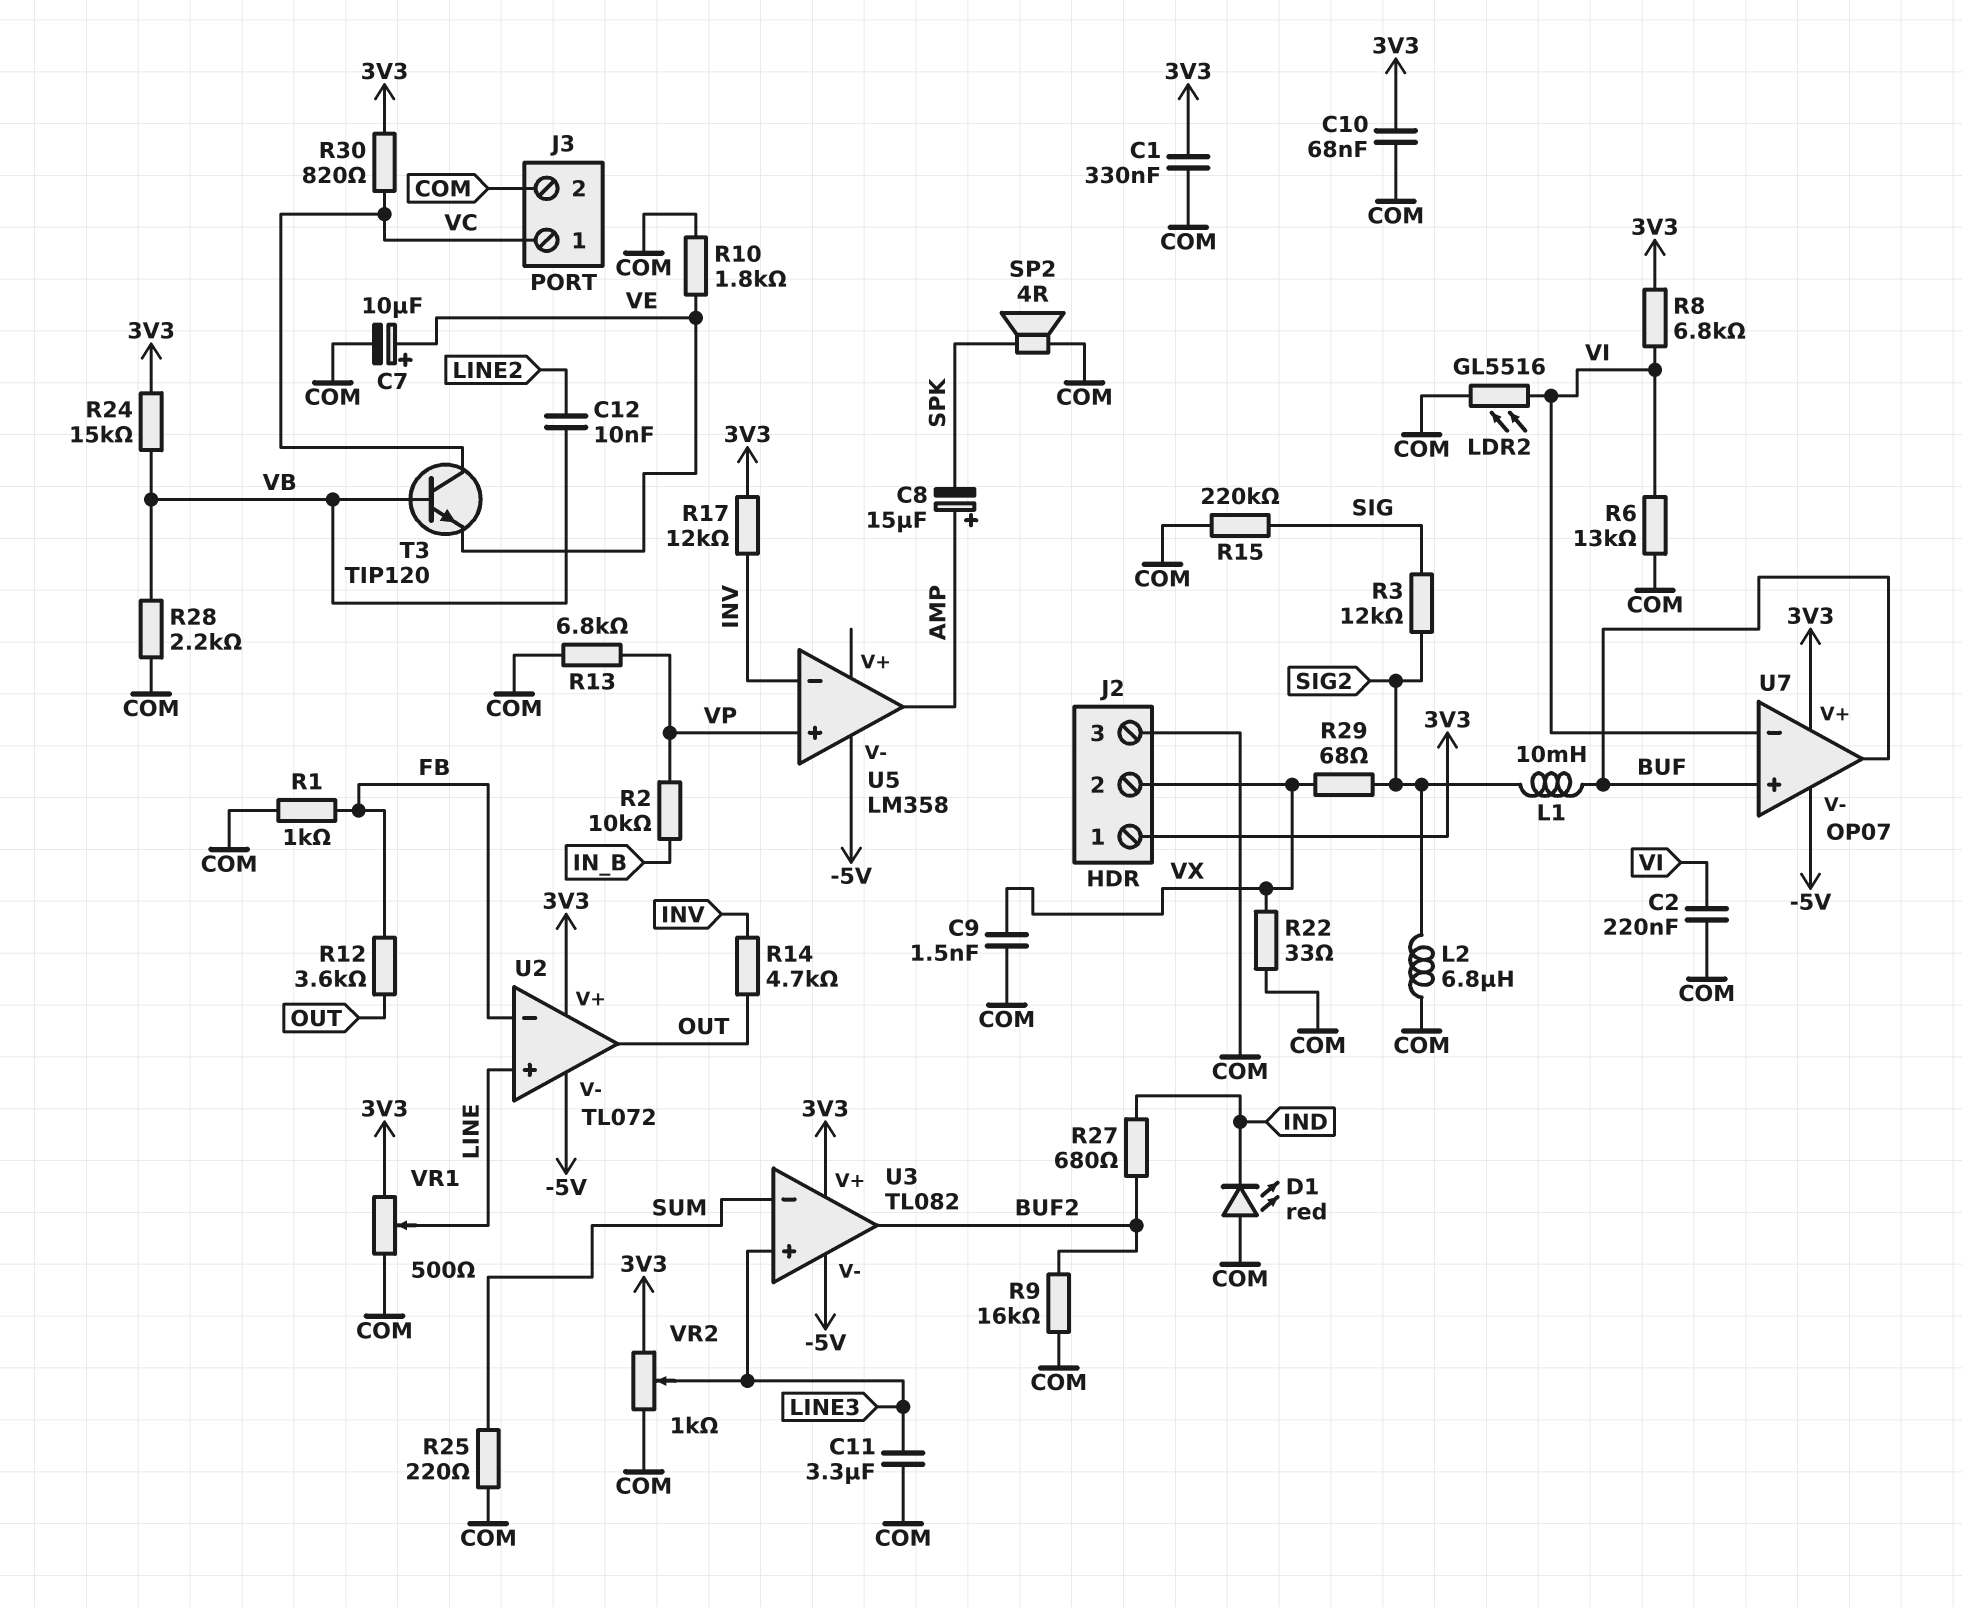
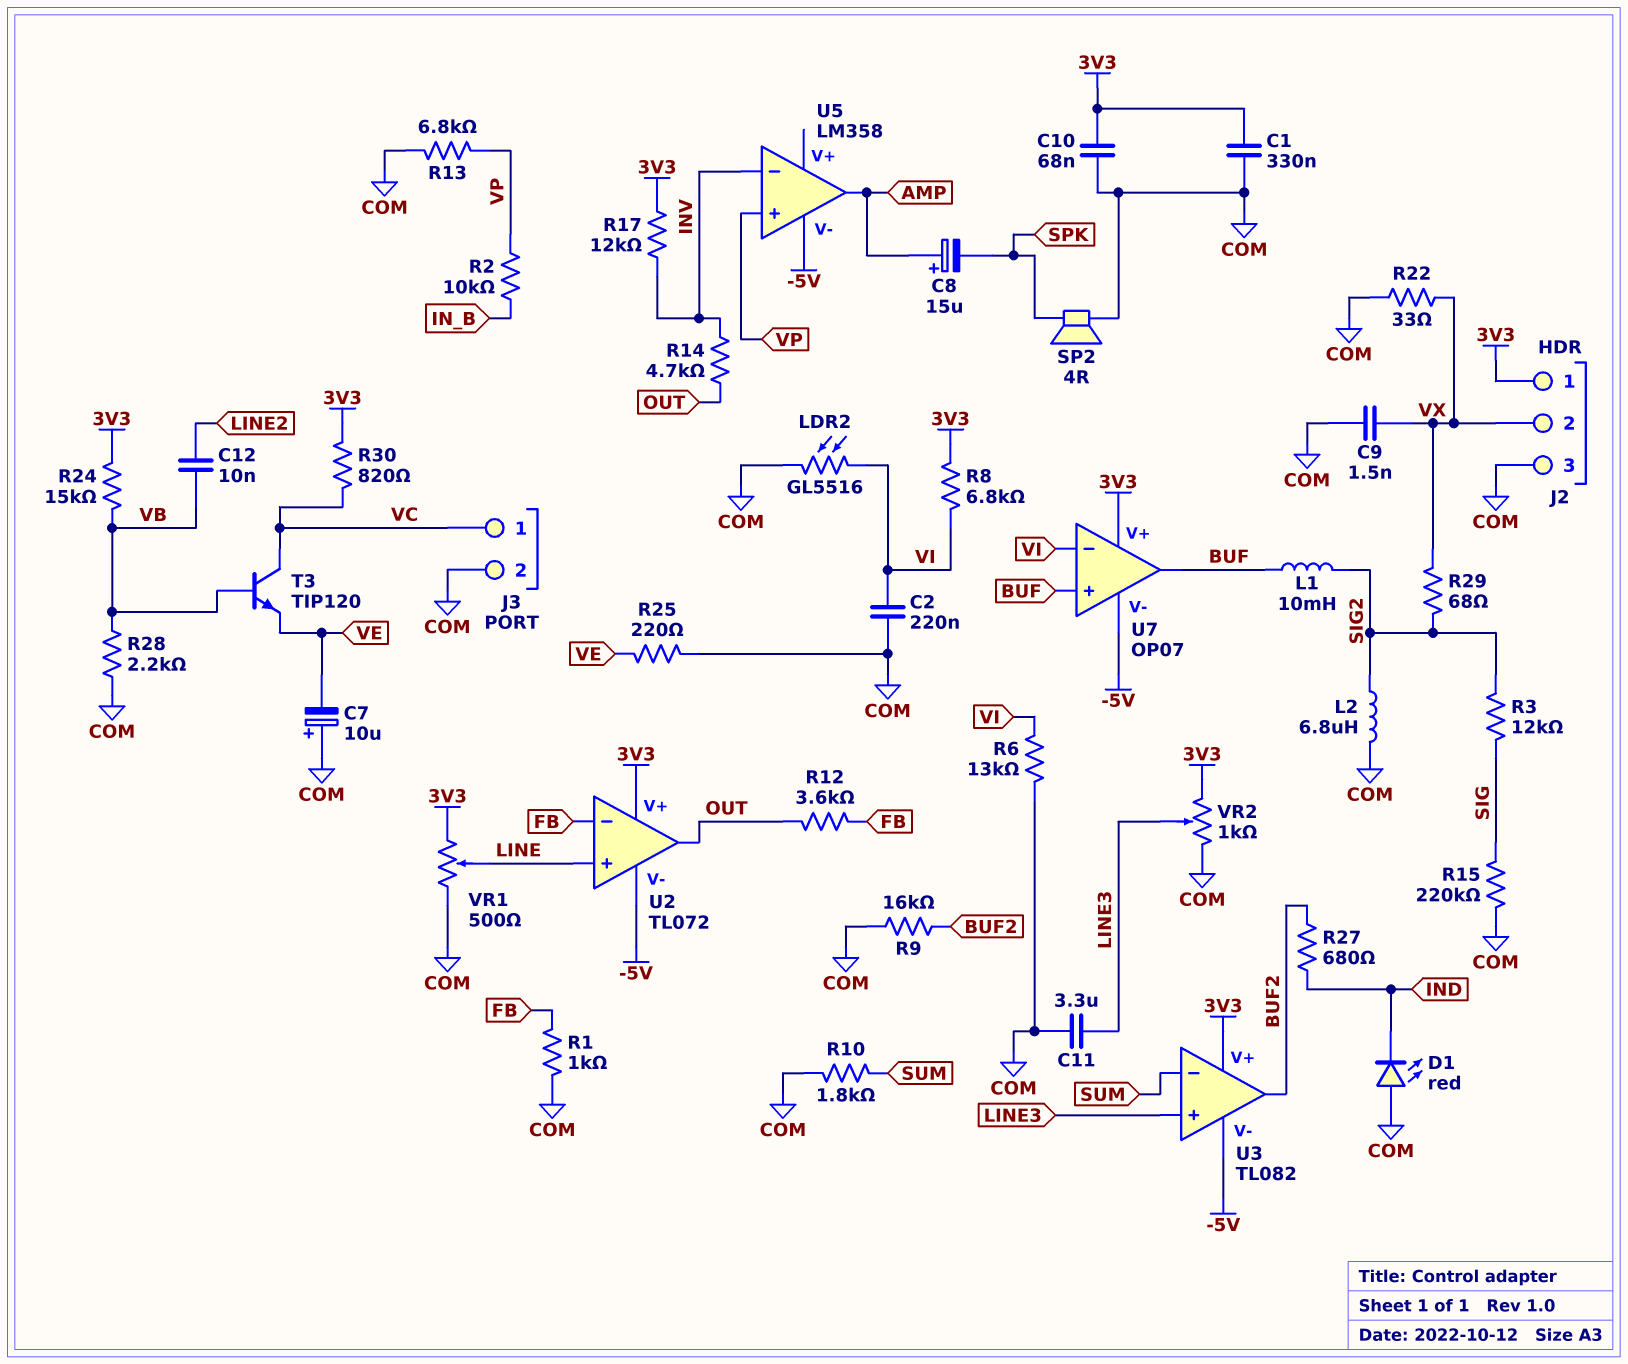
C7: 10uF (plus VE, minus COM) -> 10uF (plus COM, minus VE)
R10: 1.8k (COM, VE) -> 1.8k (COM, SUM)
R25: 220 (COM, SUM) -> 220 (COM, VE)

